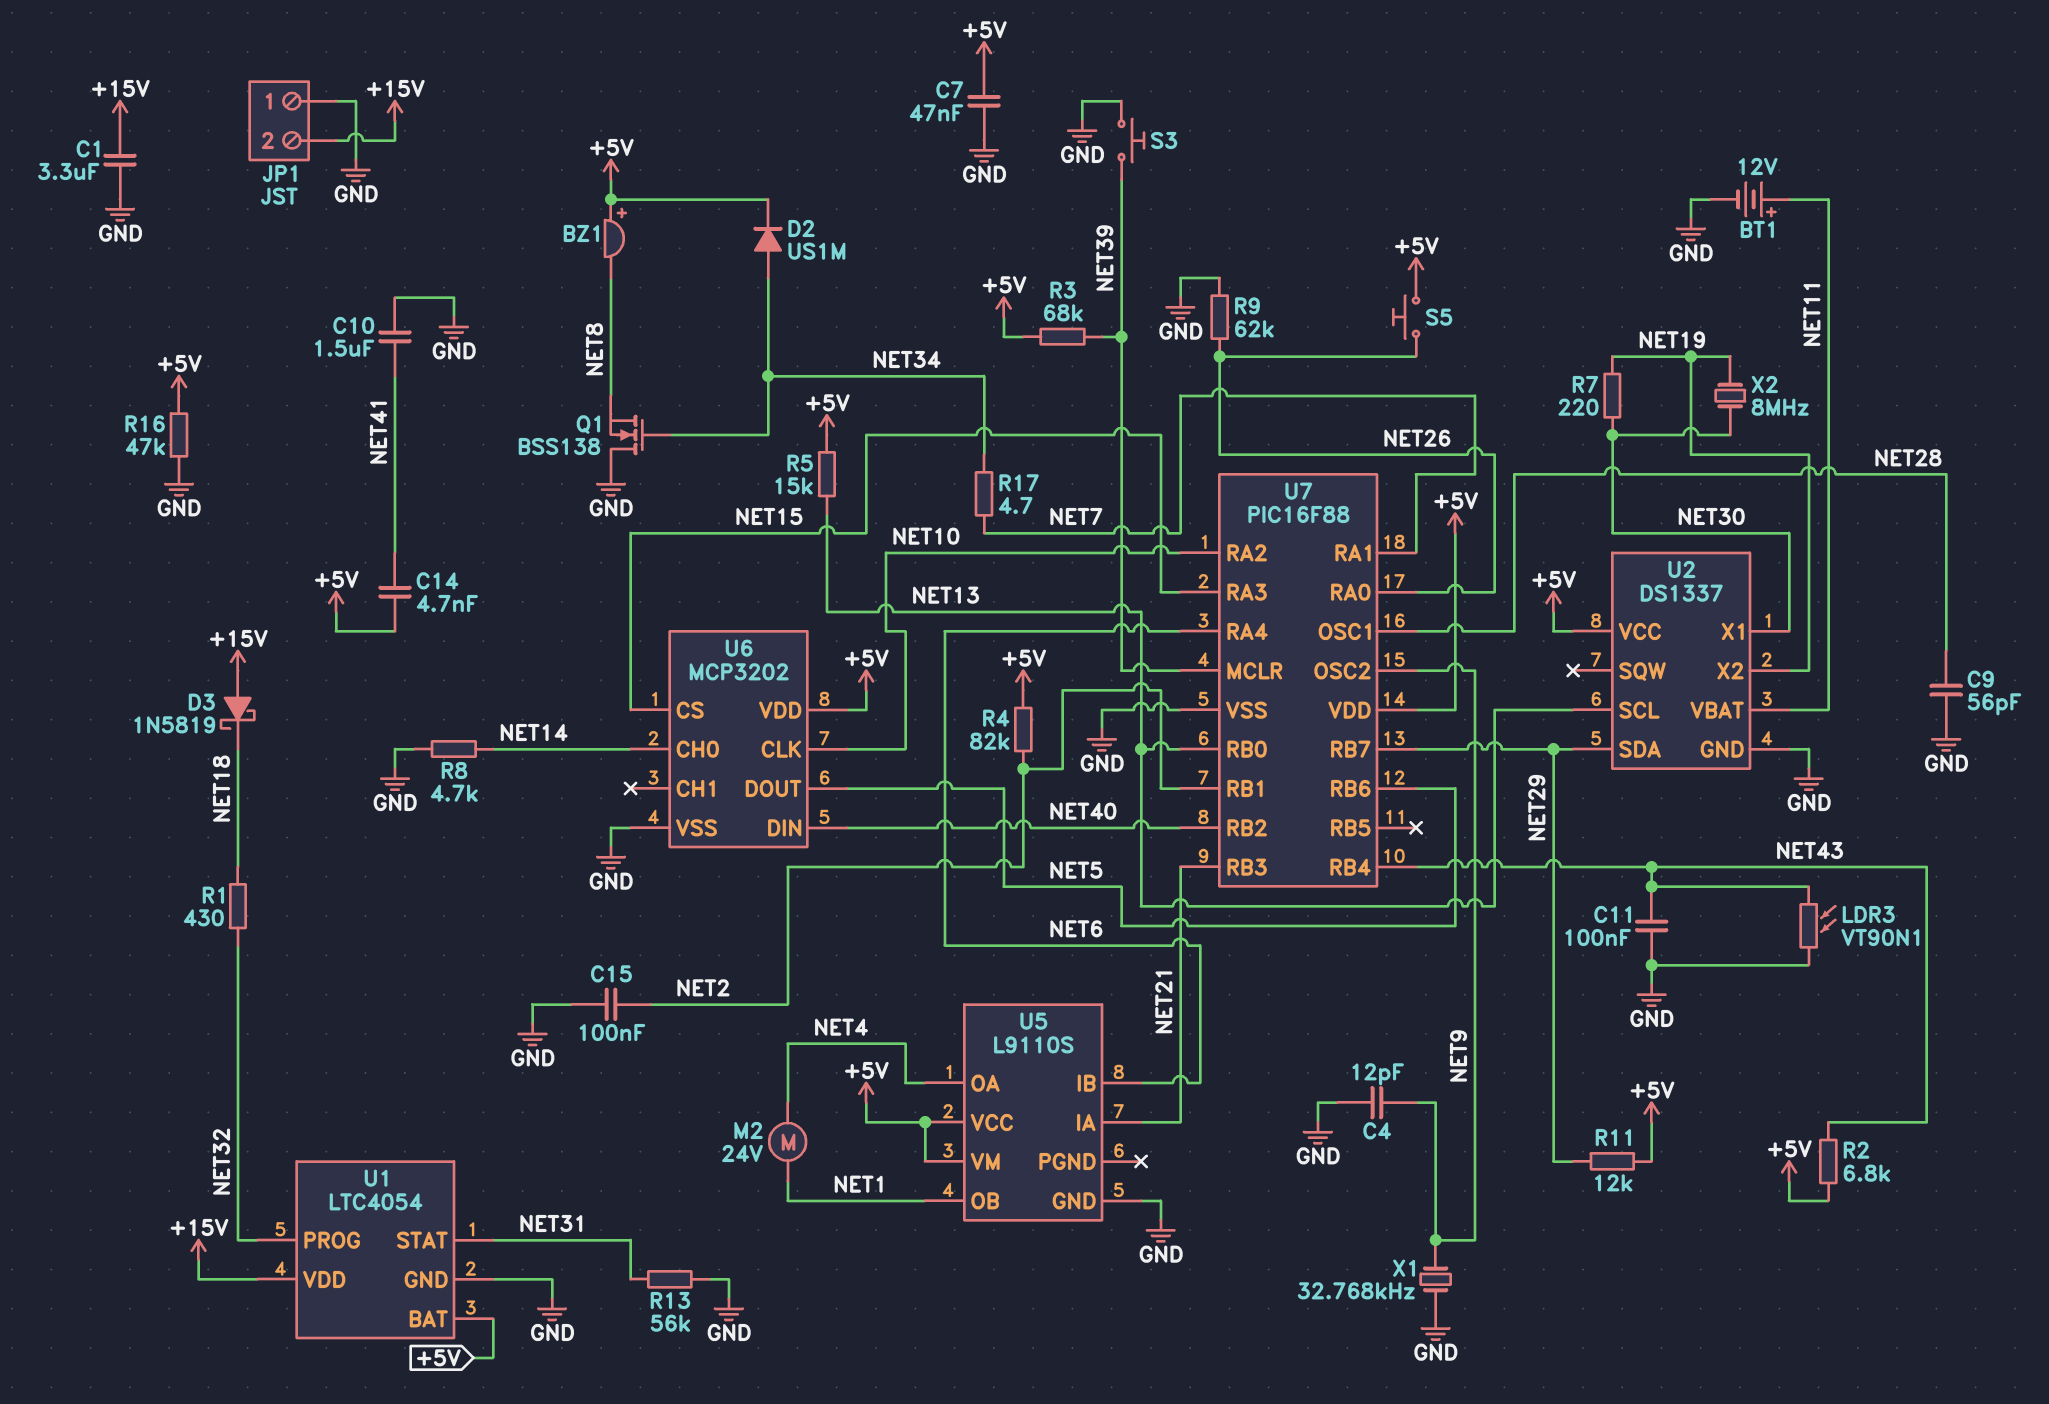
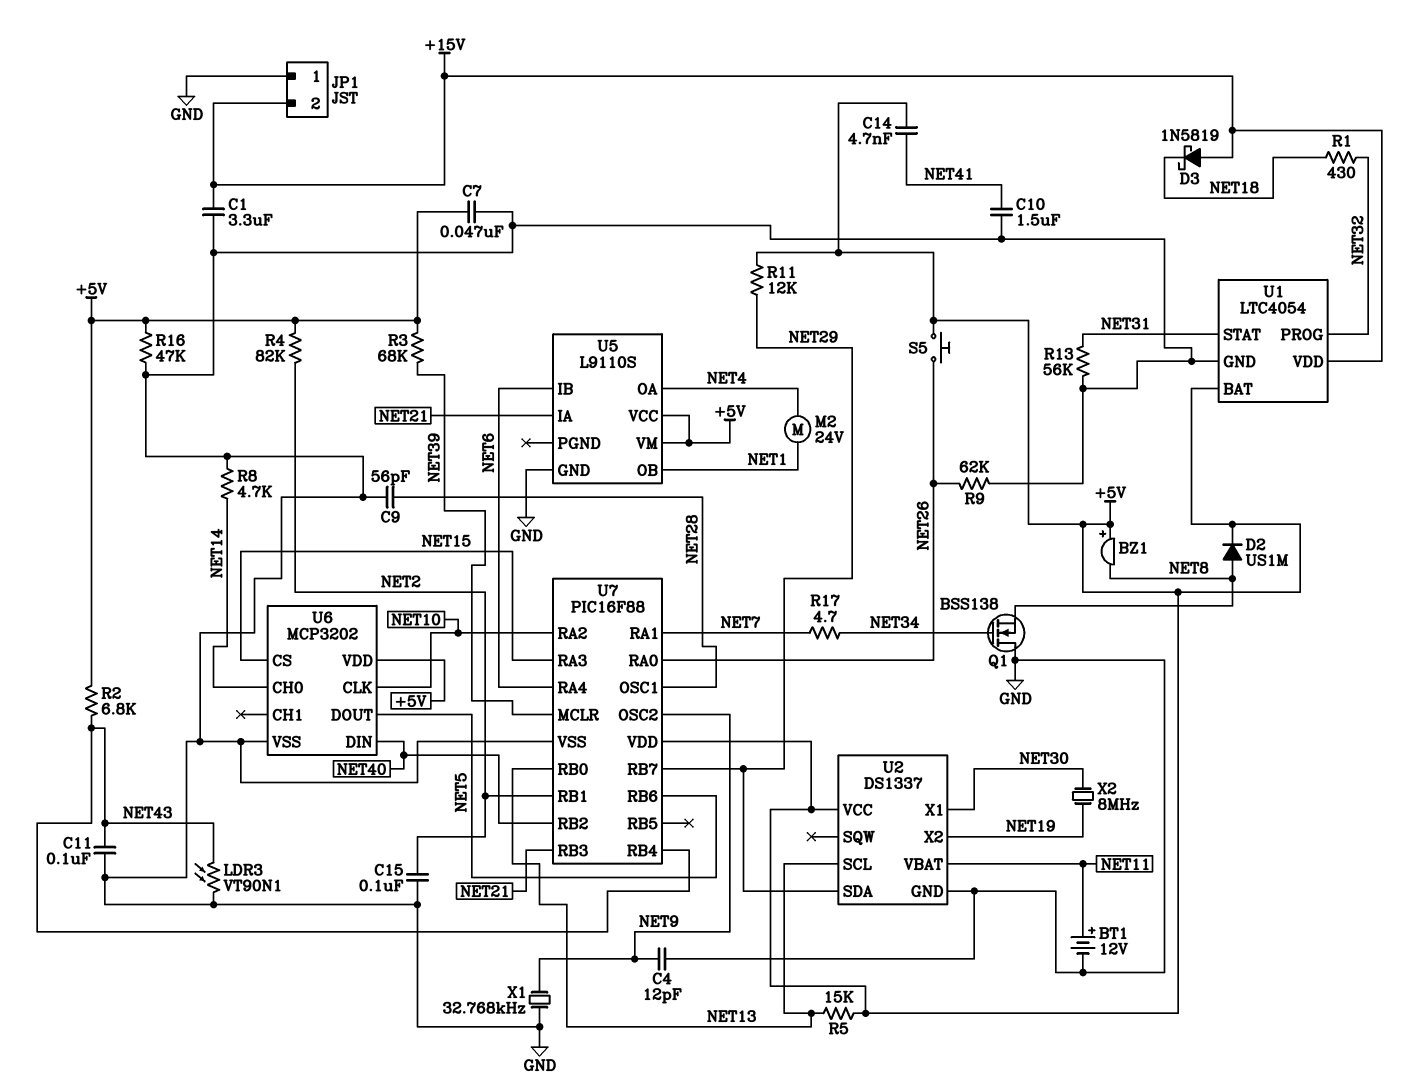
D2: diode US1M (A NET34, K +5V) -> diode US1M (A NET8, K +5V)
R7: 220 (NET19, NET30) -> none
S3: button (GND, NET39) -> none

